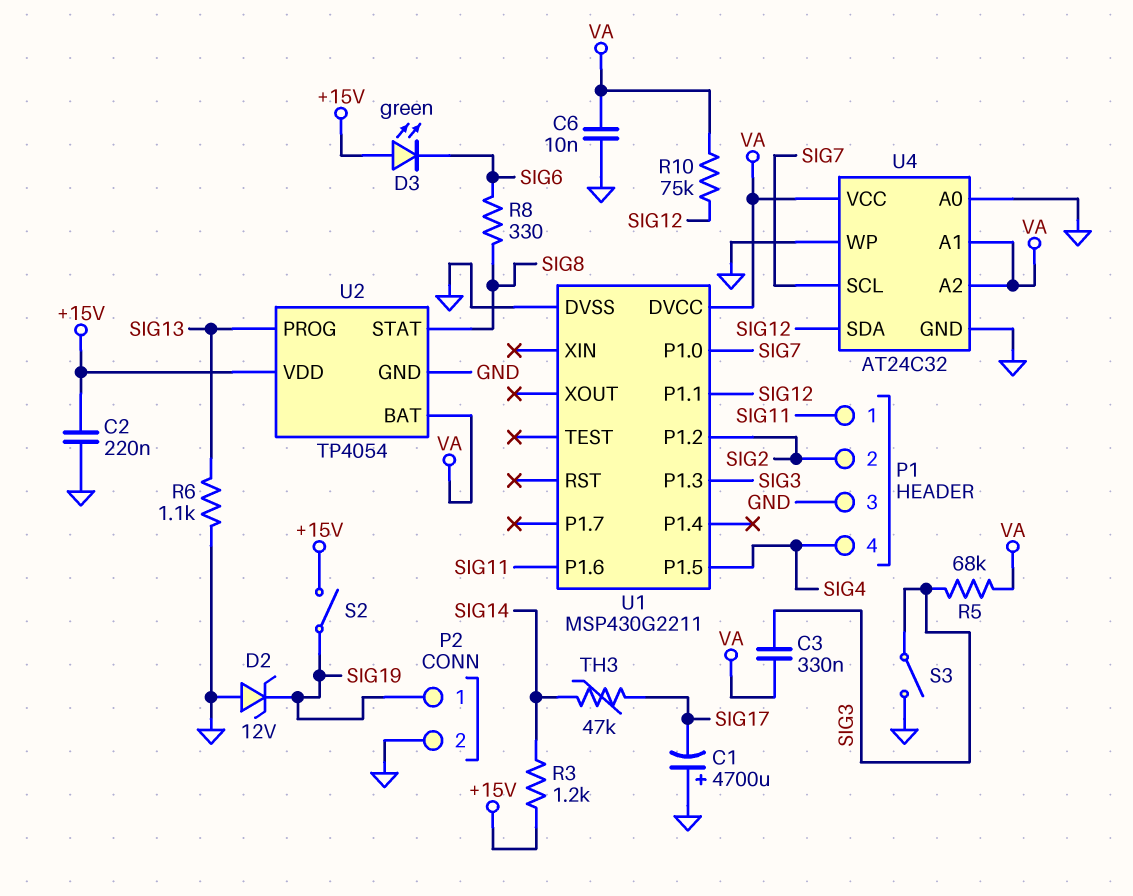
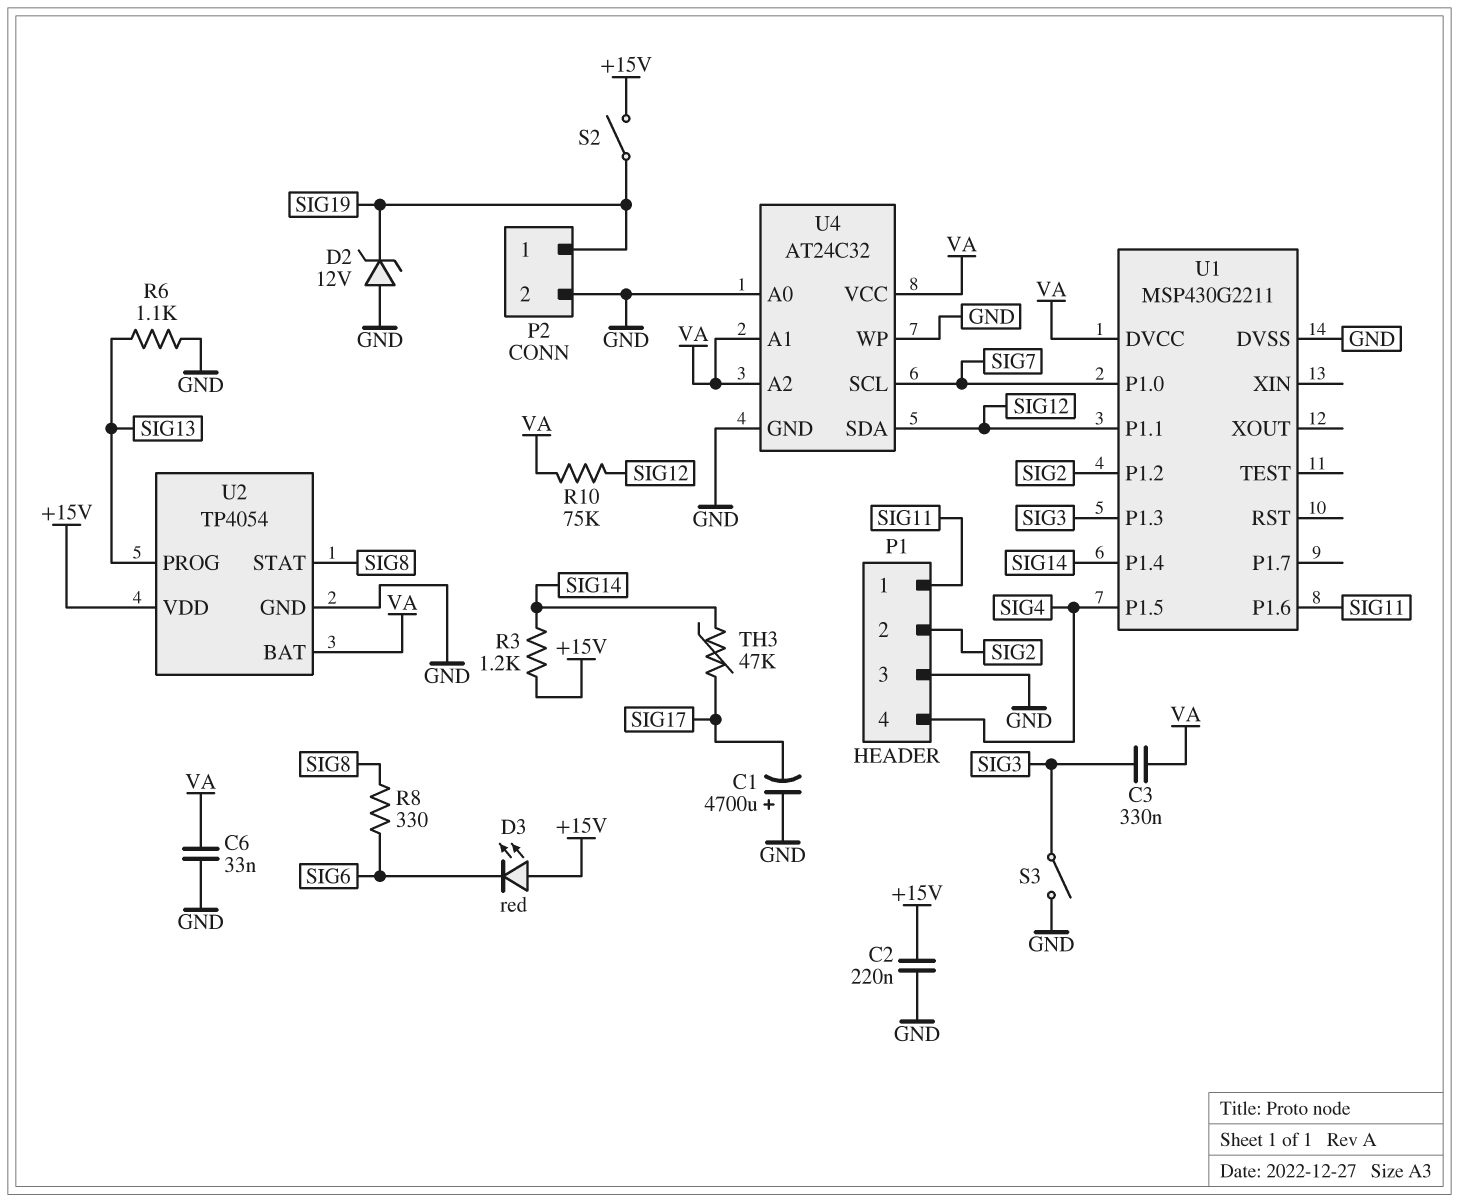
C6: 10nF (GND, VA) -> 33nF (GND, VA)
D3: LED green (A +15V, K SIG6) -> LED red (A +15V, K SIG6)
R5: 68k (SIG3, VA) -> none
U1 pin P1.4: none -> SIG14

